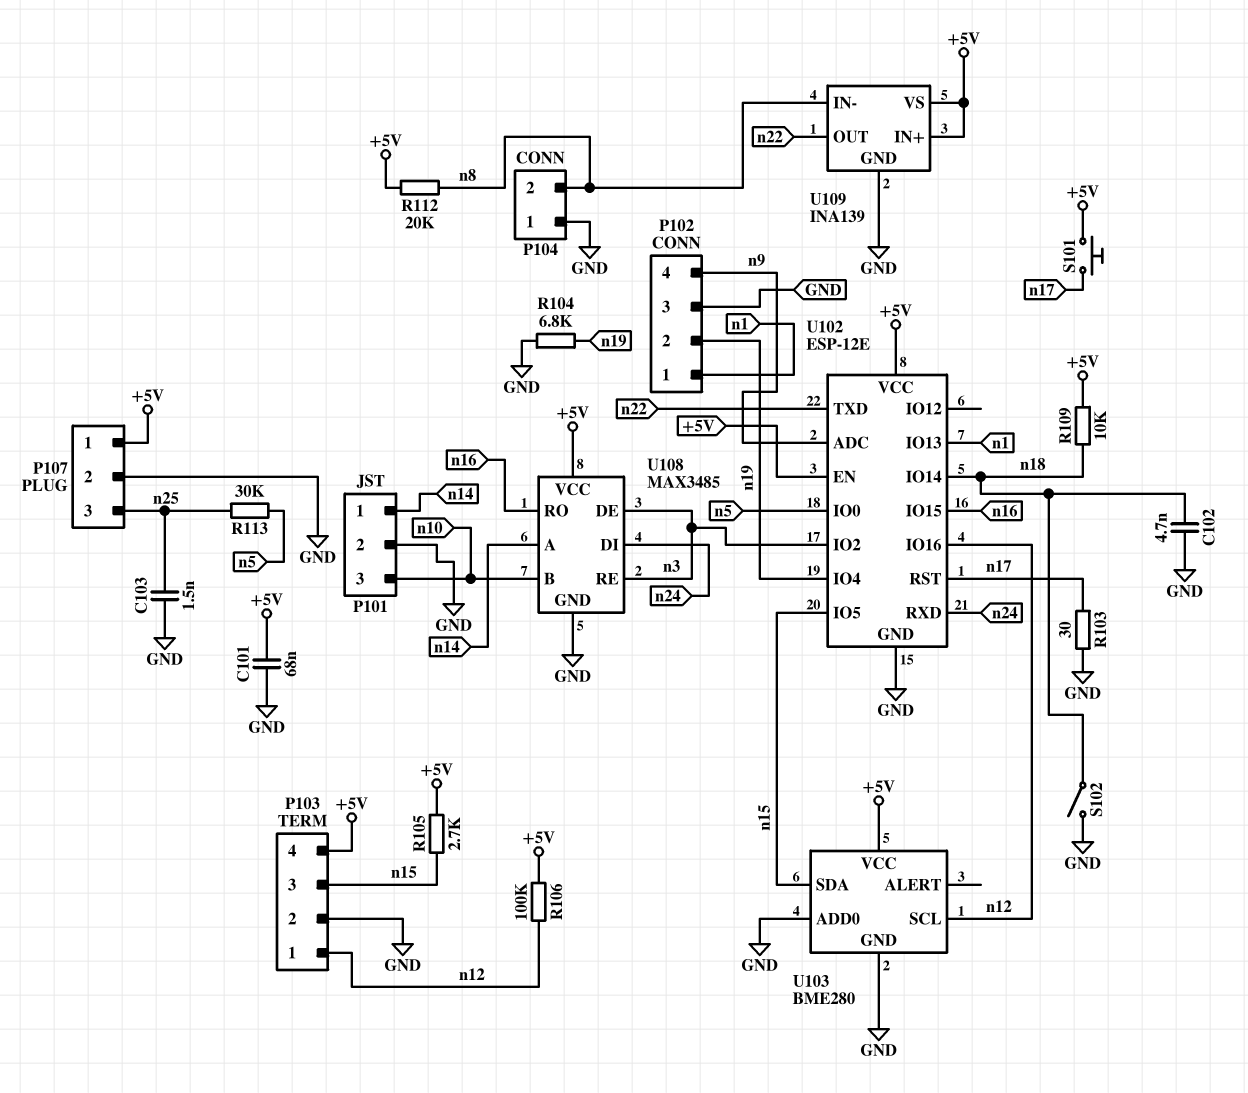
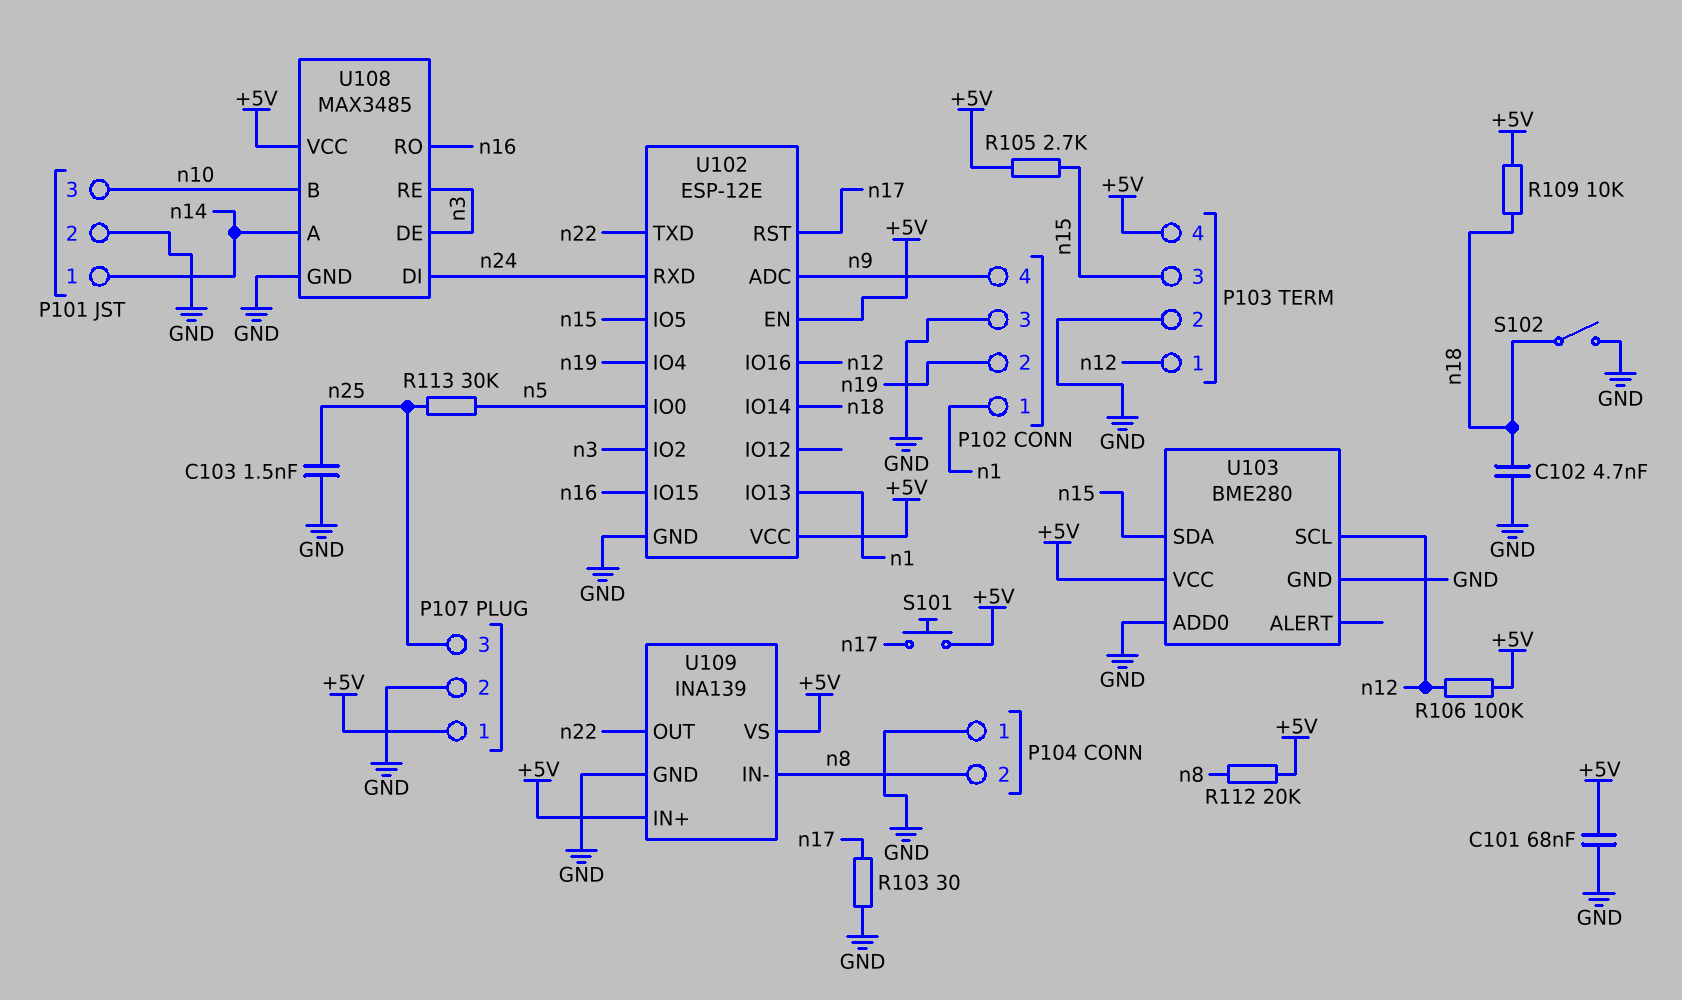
R104: 6.8k (GND, n19) -> none

